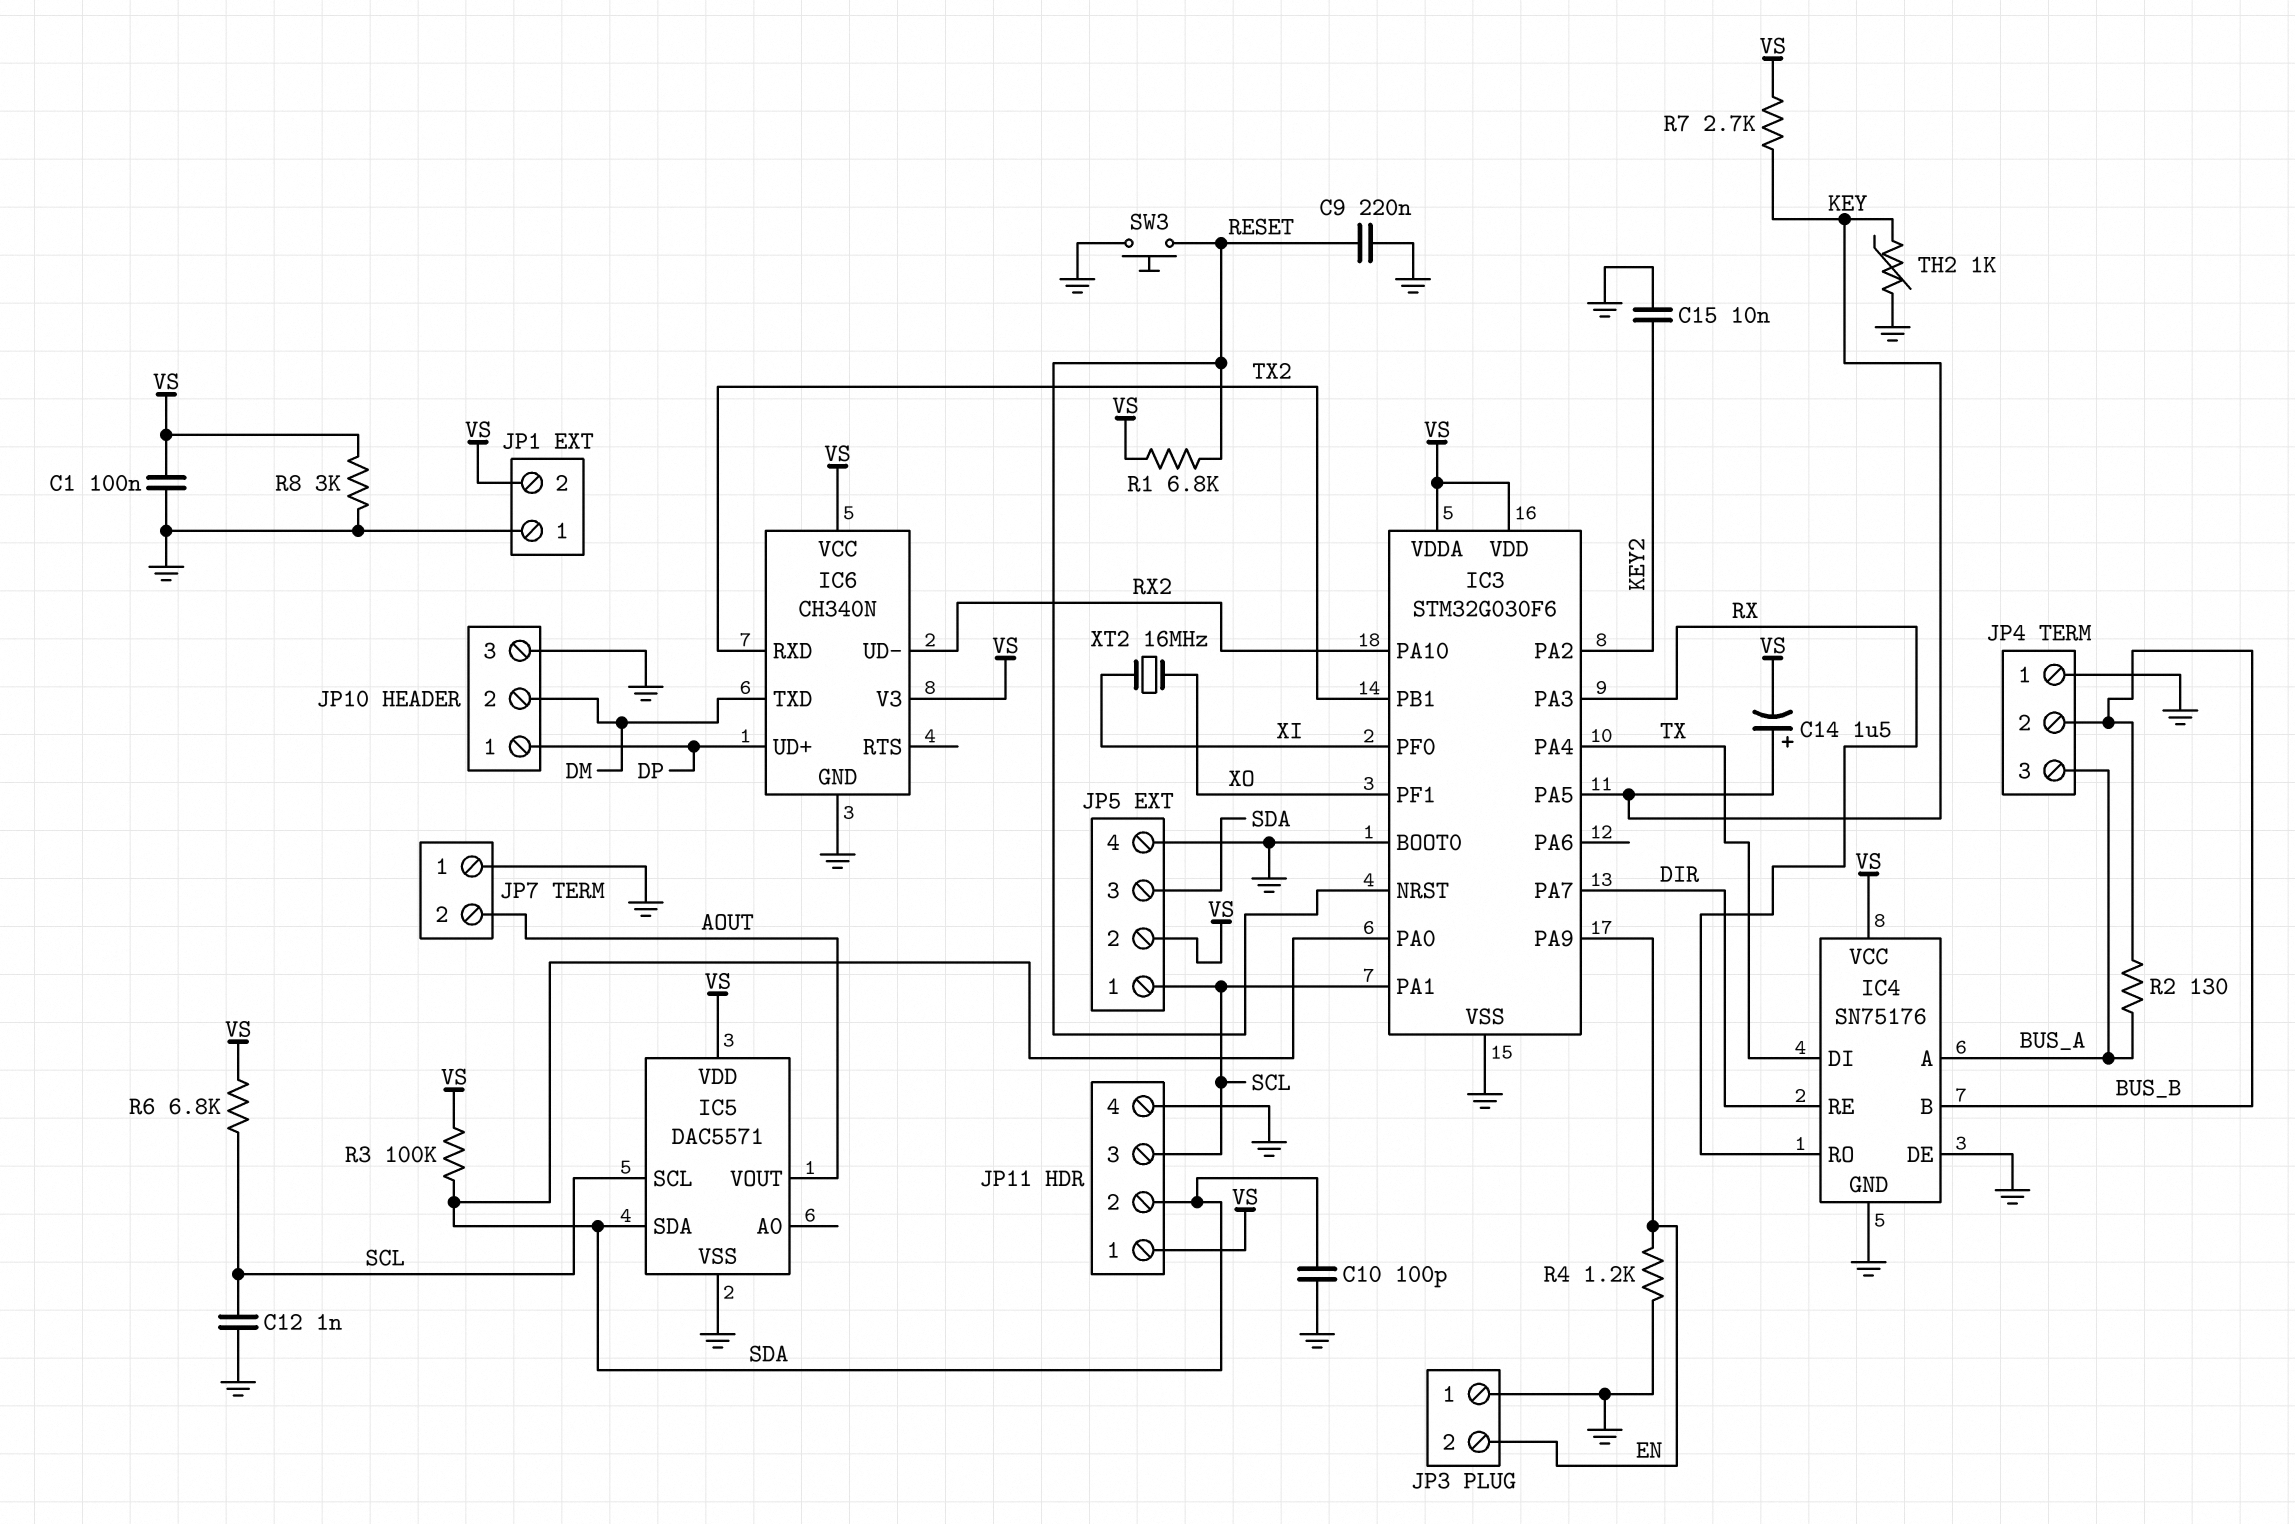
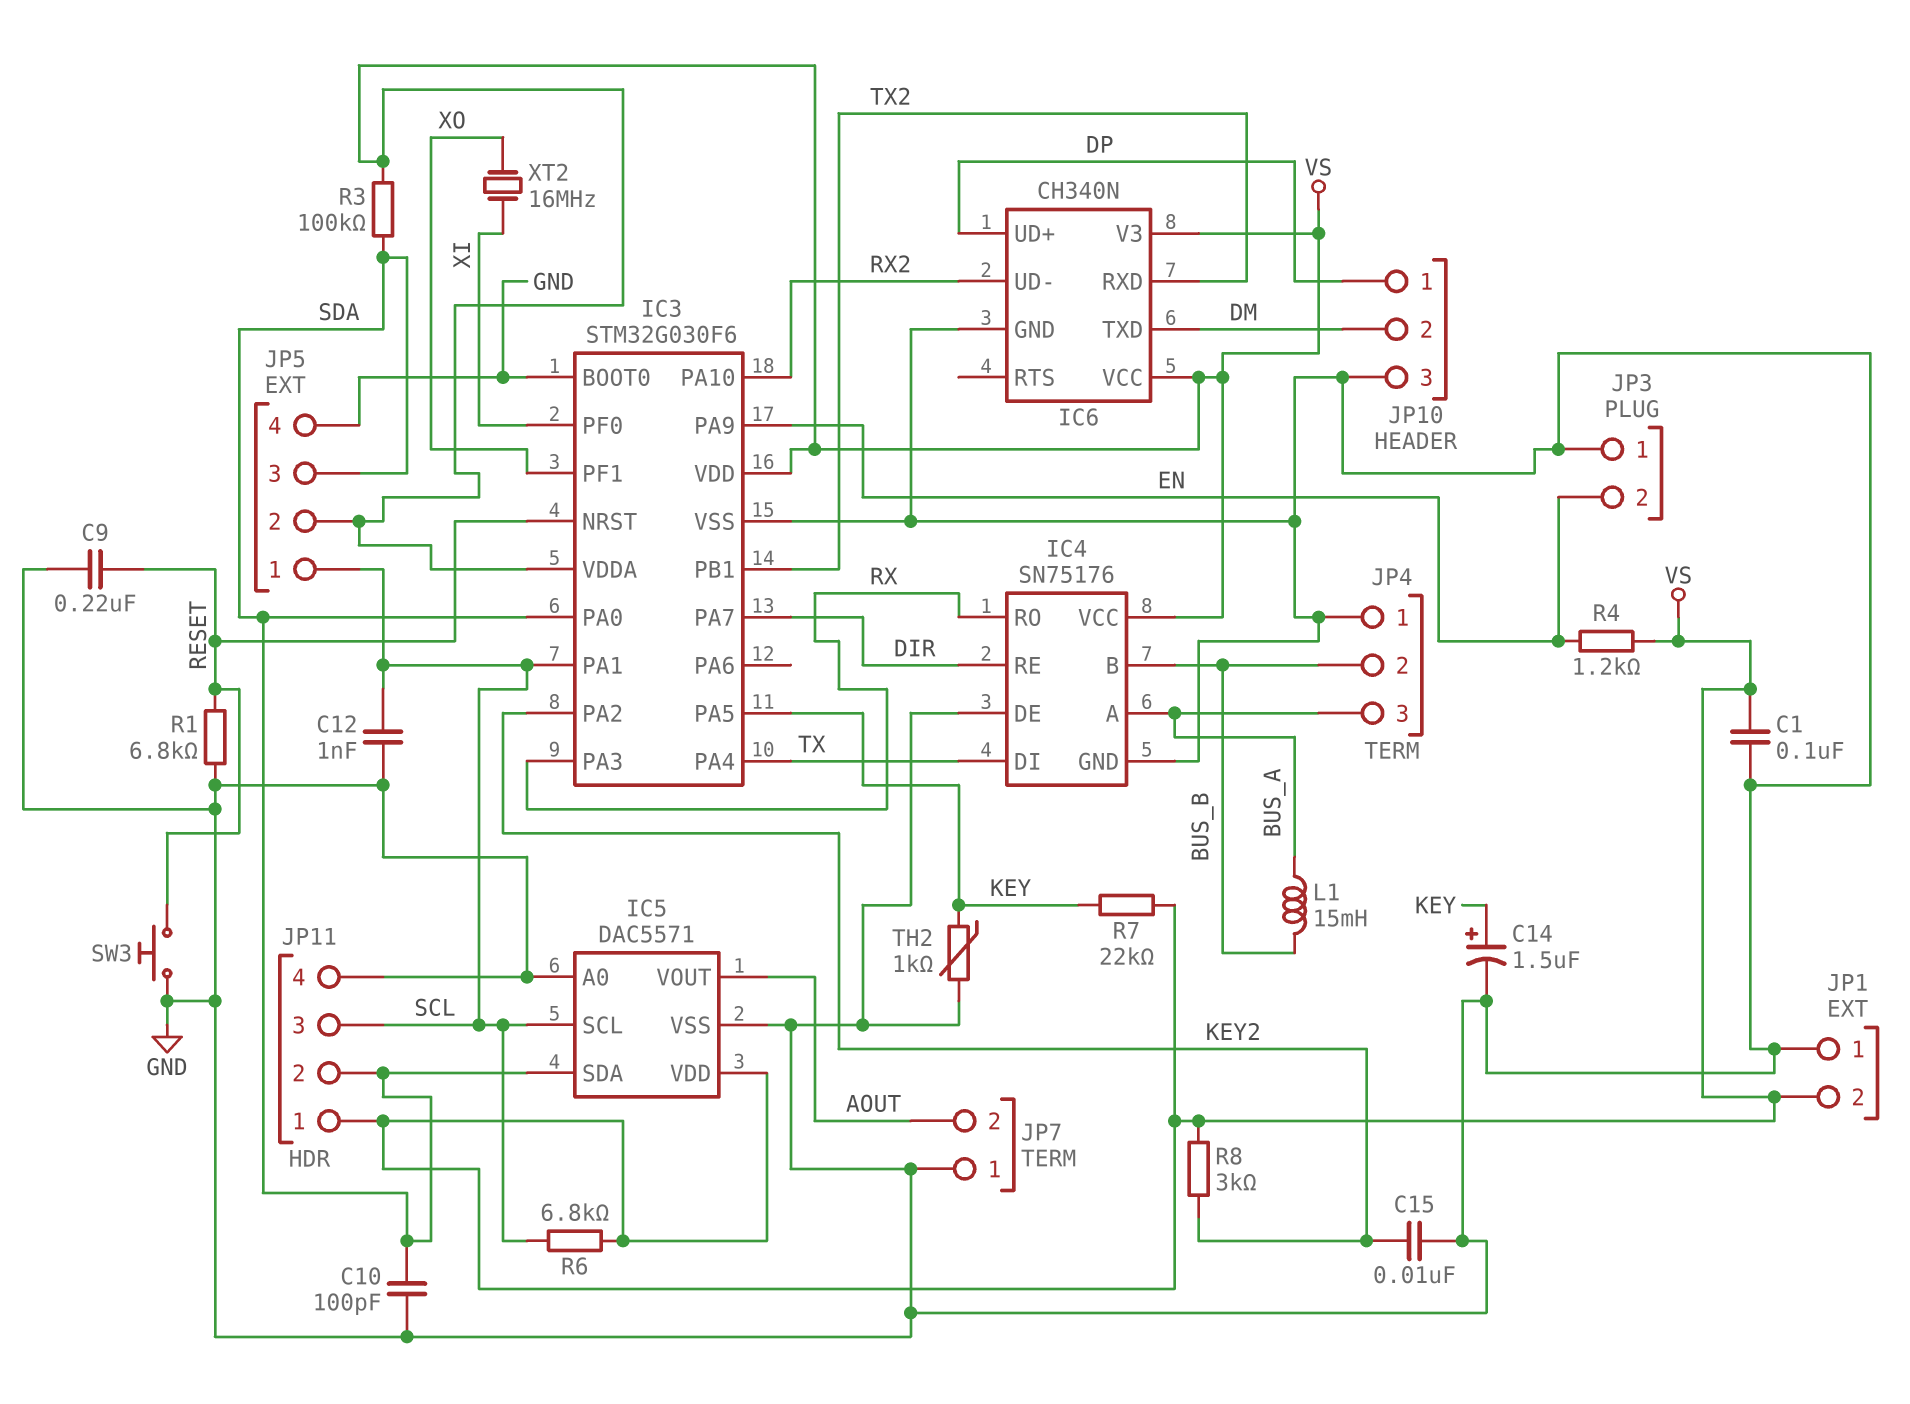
C14: 1.5uF (plus KEY, minus VS) -> 1.5uF (plus KEY, minus GND)
IC5 pin A0: none -> GND
L1: none -> 15mH (BUS_A, BUS_B)
R1: 6.8k (RESET, VS) -> 6.8k (GND, RESET)
R2: 130 (BUS_A, BUS_B) -> none
R4: 1.2k (EN, GND) -> 1.2k (EN, VS)
R7: 2.7k (KEY, VS) -> 22k (KEY, VS)
R8: 3k (GND, VS) -> 3k (KEY2, VS)

